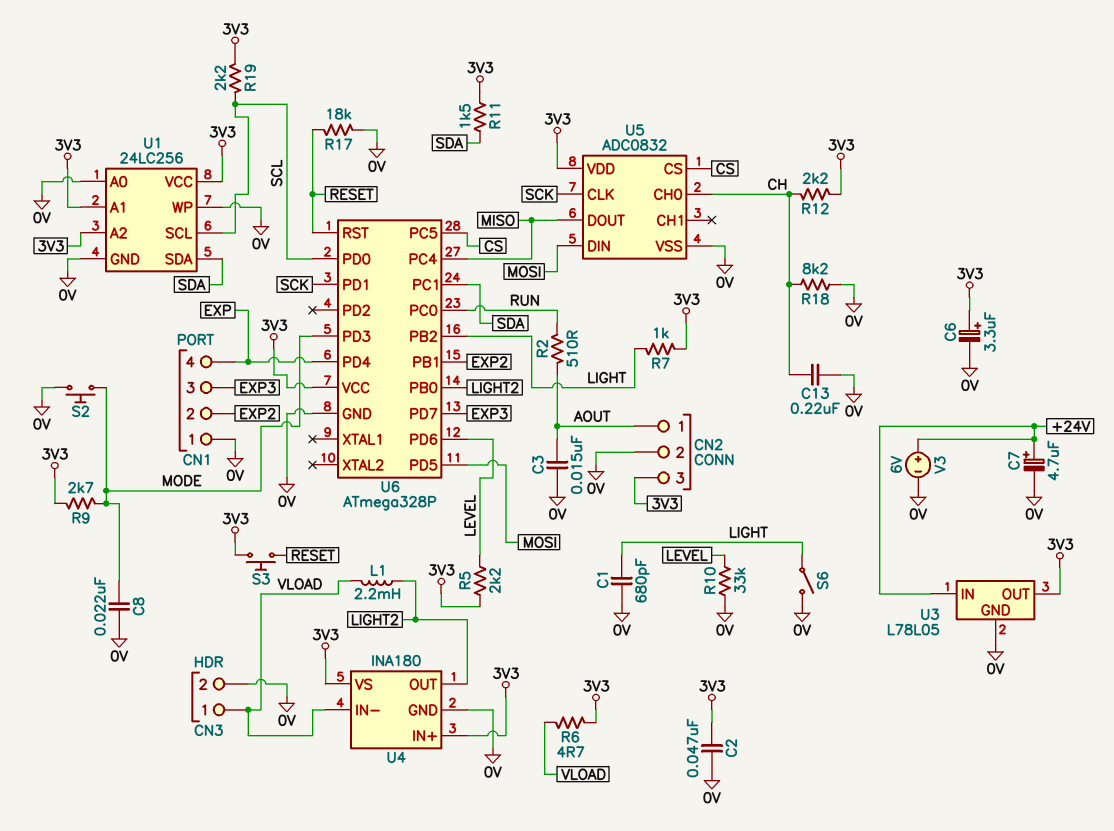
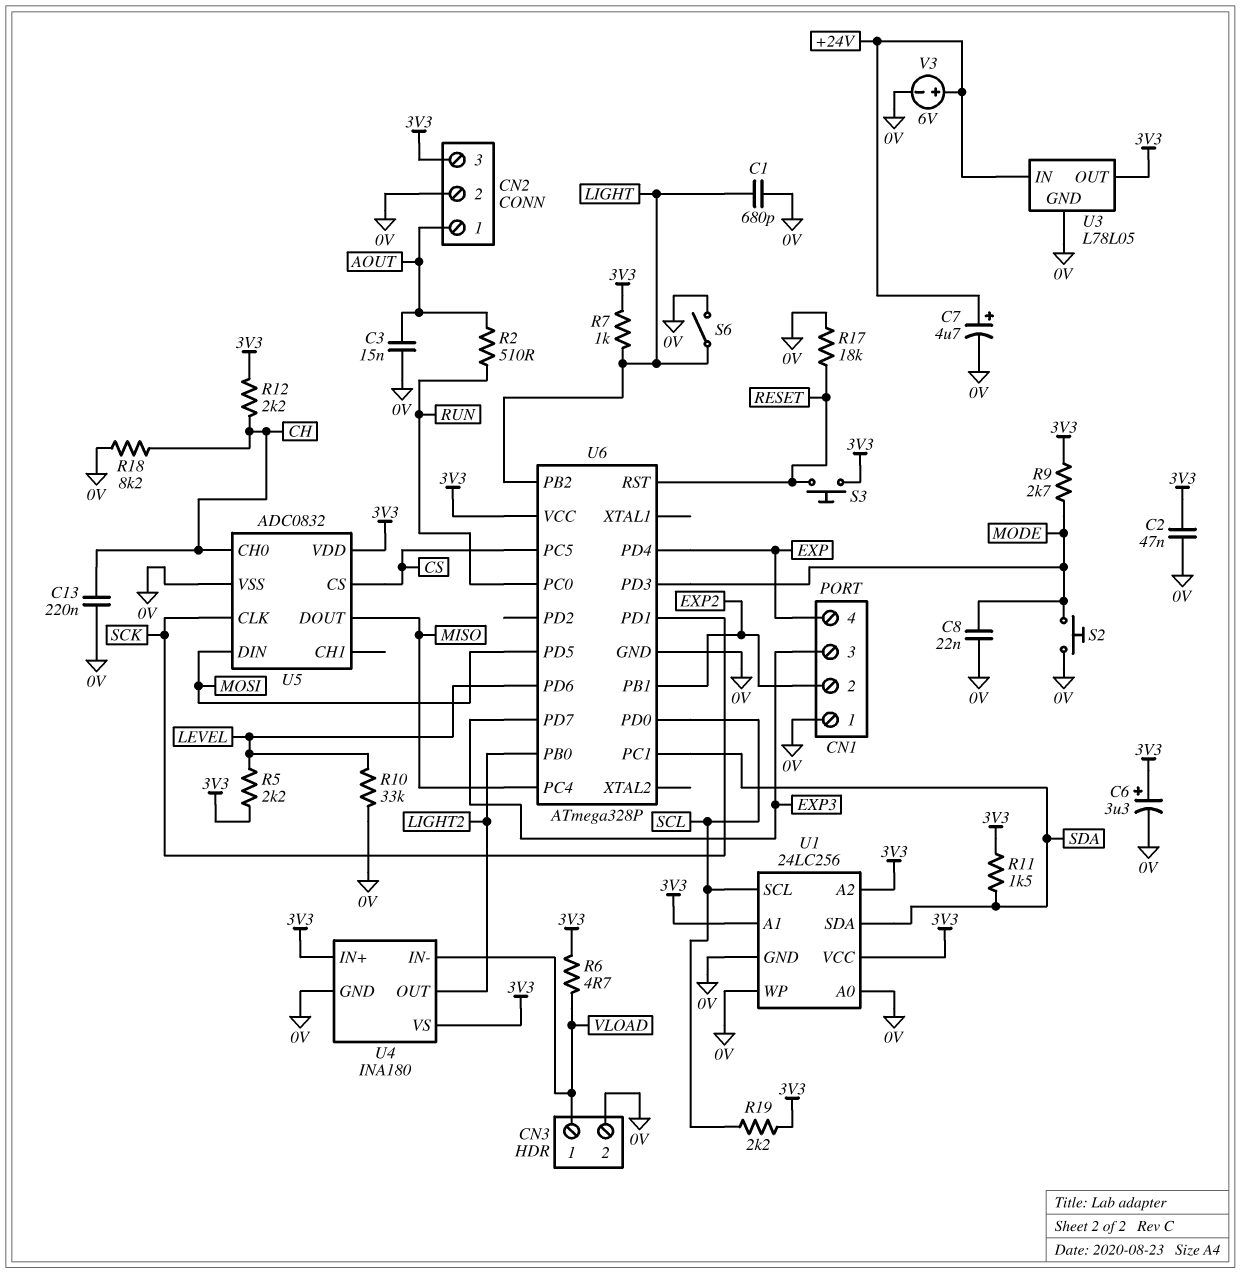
L1: 2.2mH (LIGHT2, VLOAD) -> none

